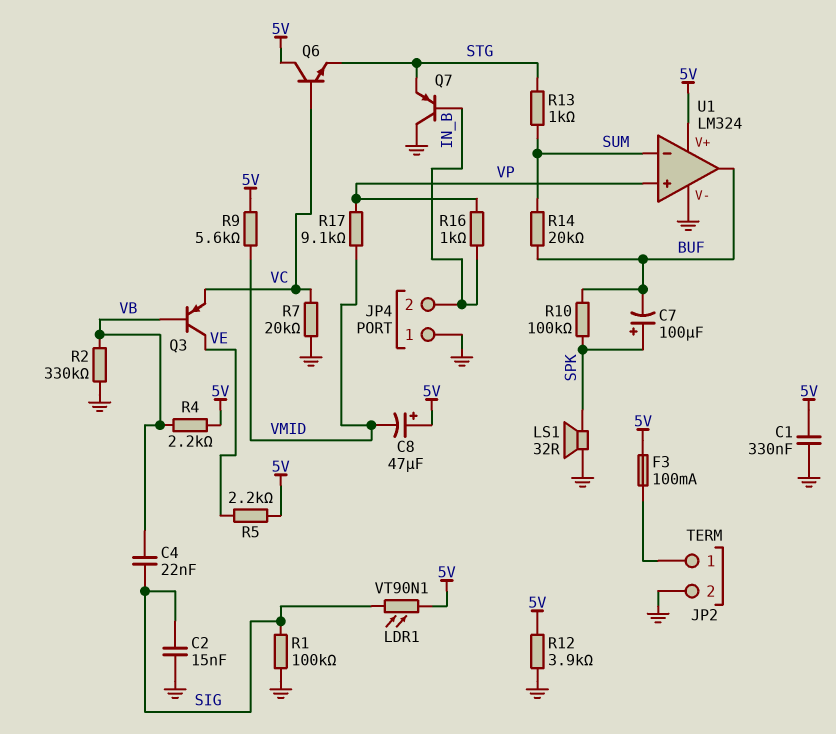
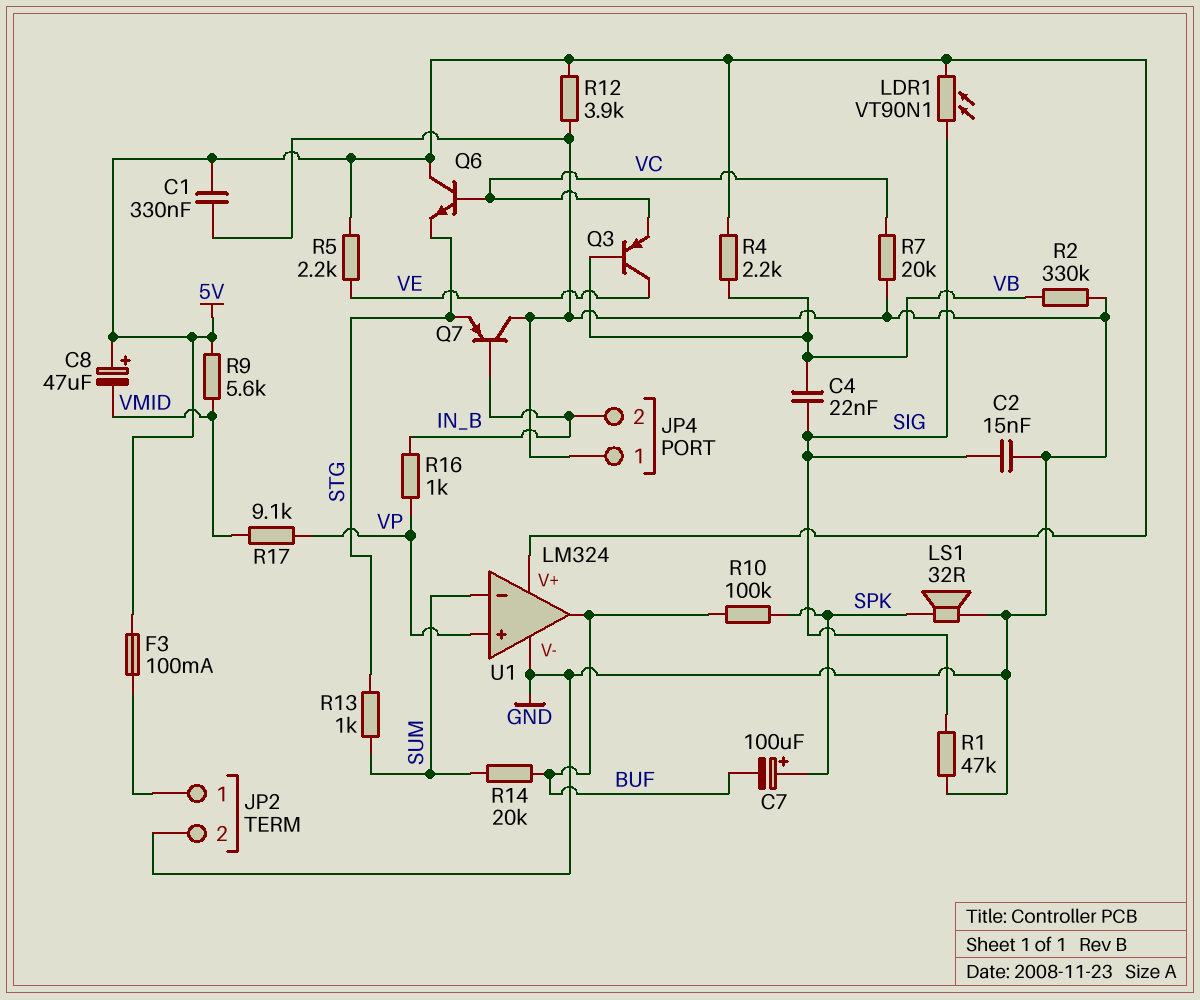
R1: 100k (GND, SIG) -> 47k (GND, SIG)

